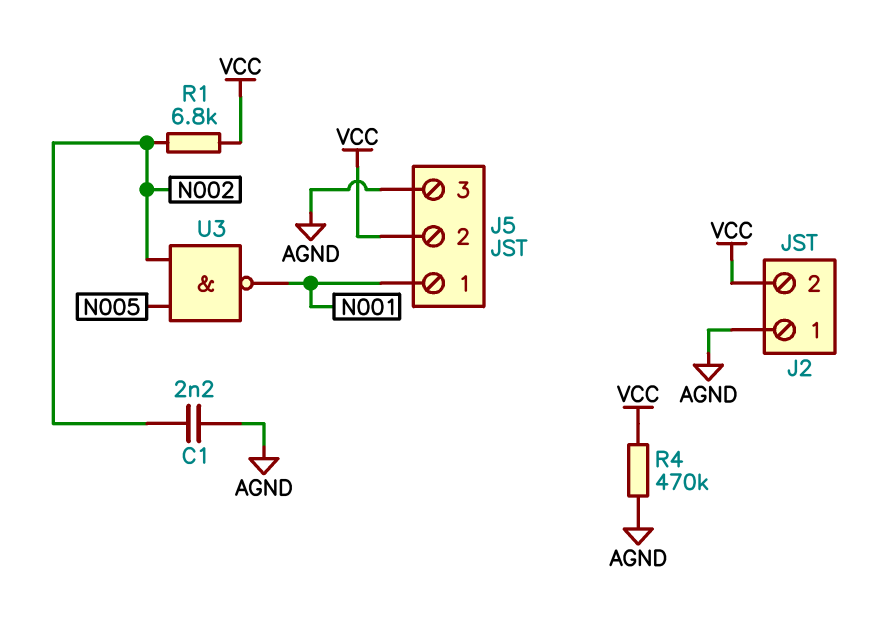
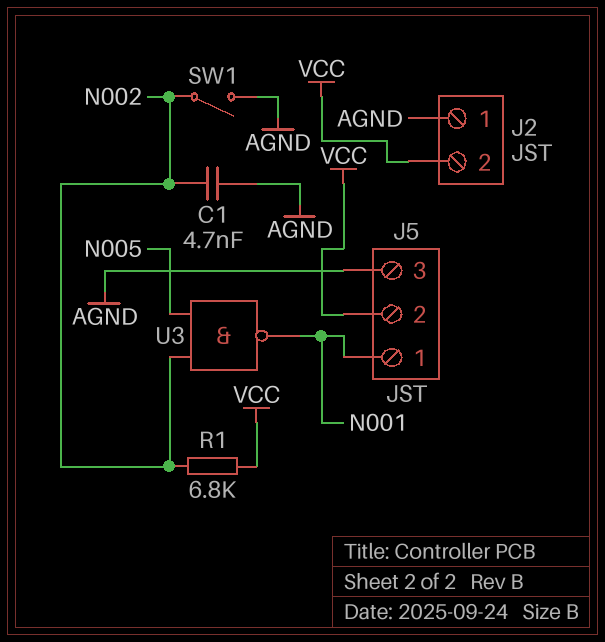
C1: 2.2nF (AGND, N002) -> 4.7nF (AGND, N002)
R4: 470k (AGND, VCC) -> none
SW1: none -> switch (AGND, N002)

